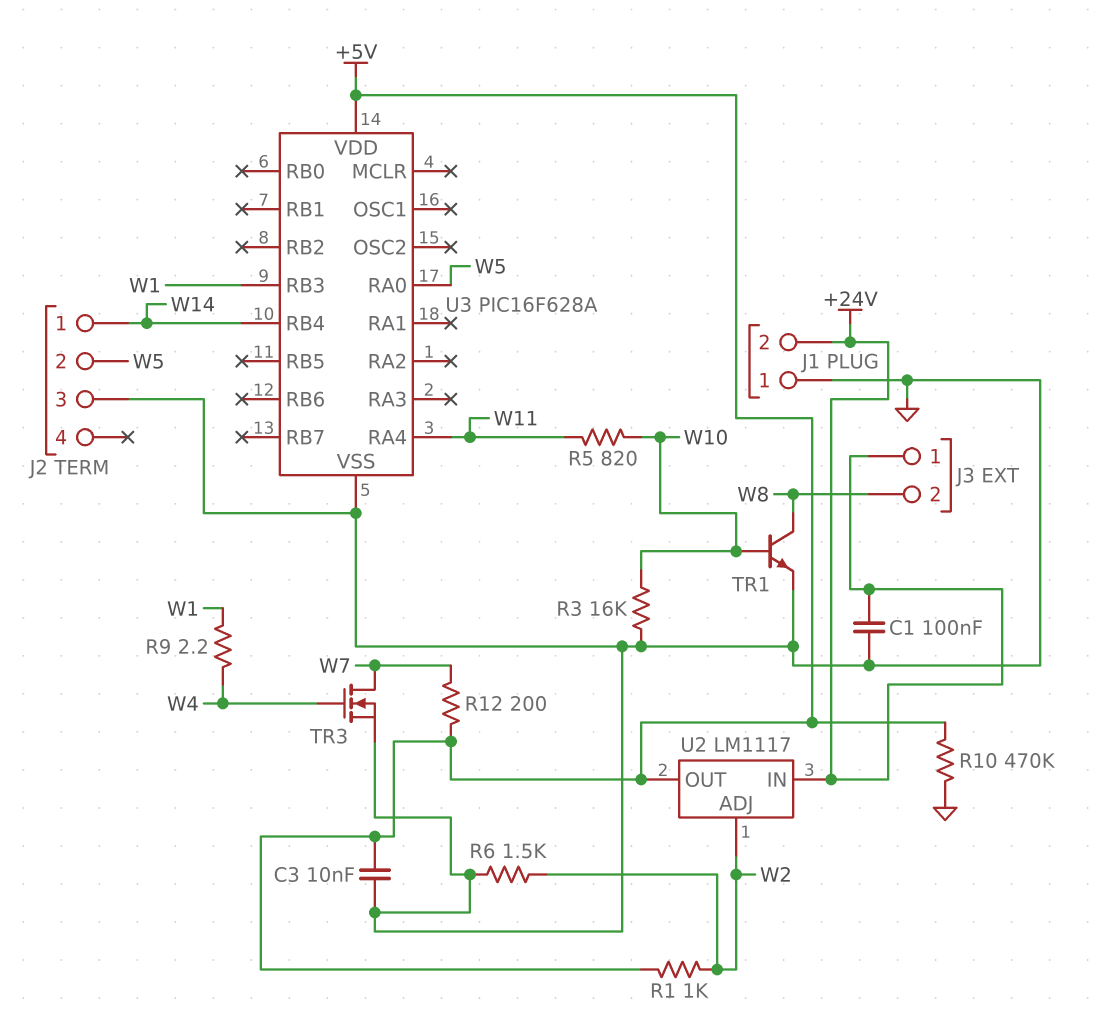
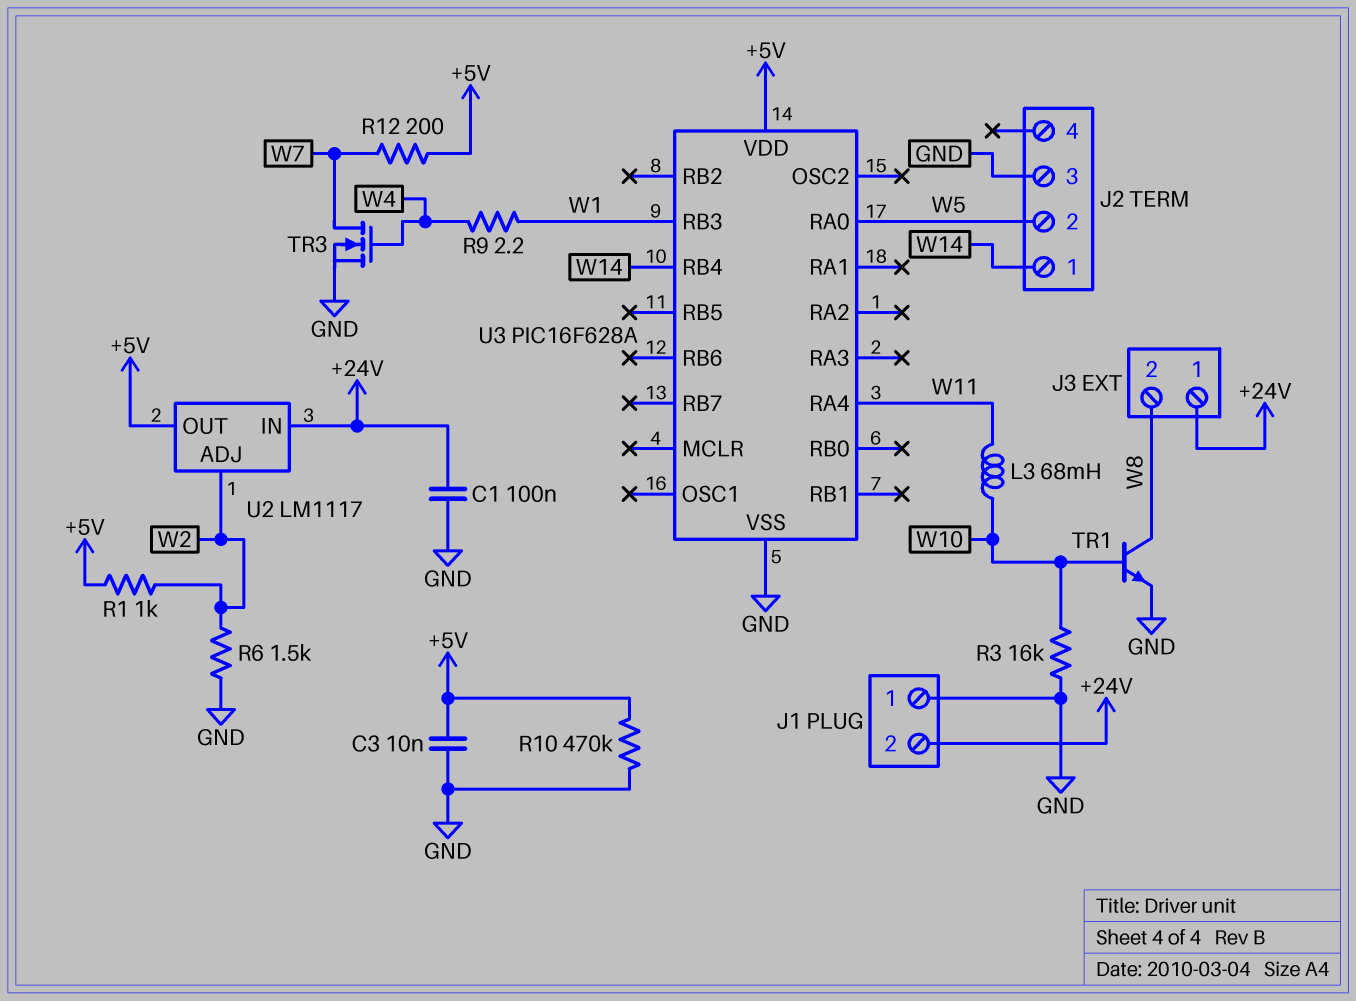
L3: none -> 68mH (W10, W11)
R5: 820 (W10, W11) -> none

